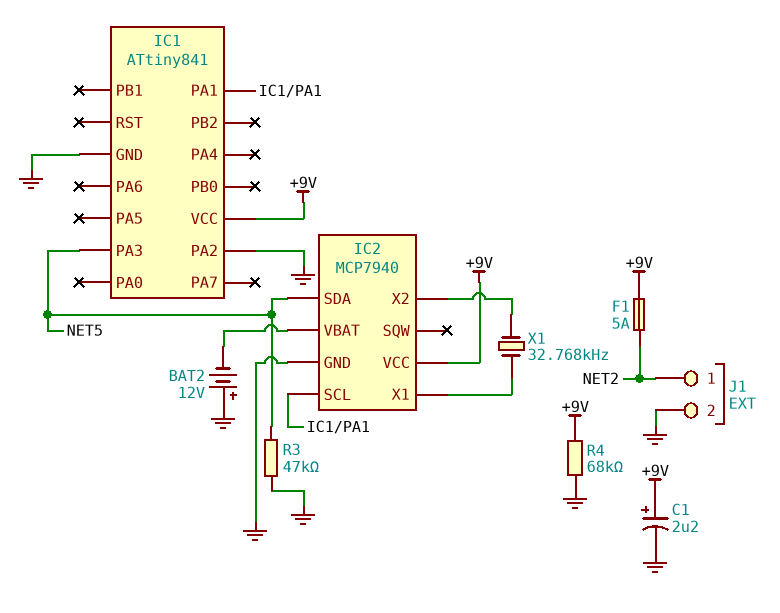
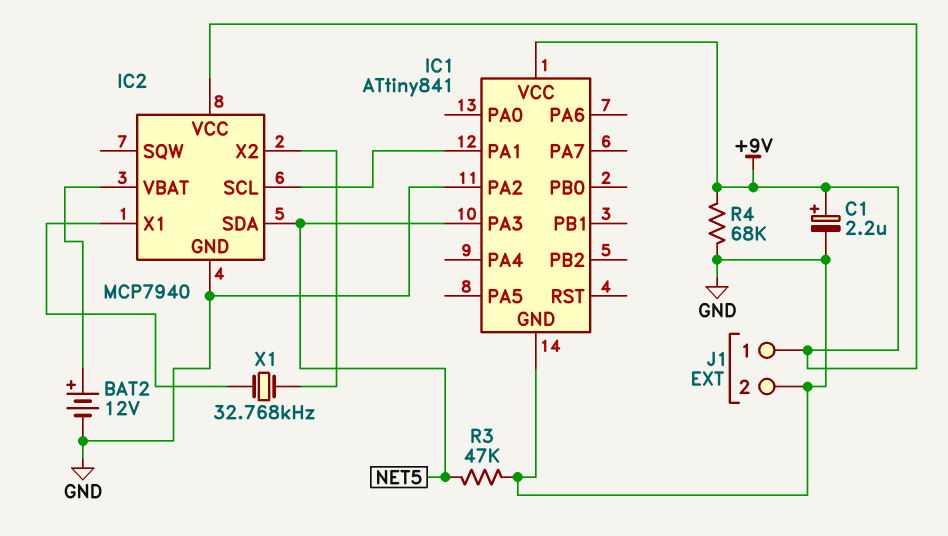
BAT2: 12V (plus GND, minus IC2/VBAT) -> 12V (plus IC2/VBAT, minus GND)
F1: 5A (+9V, NET2) -> none
J1 pin 1: NET2 -> +9V

